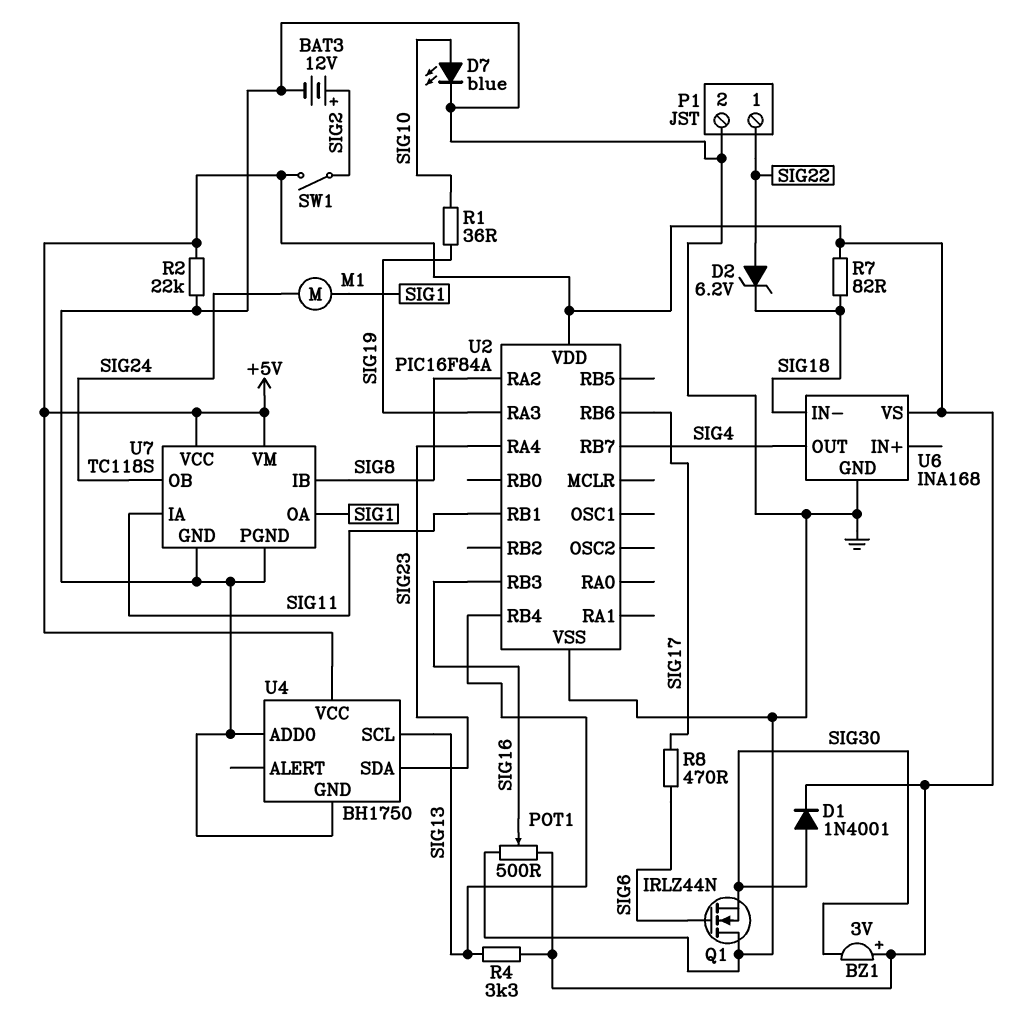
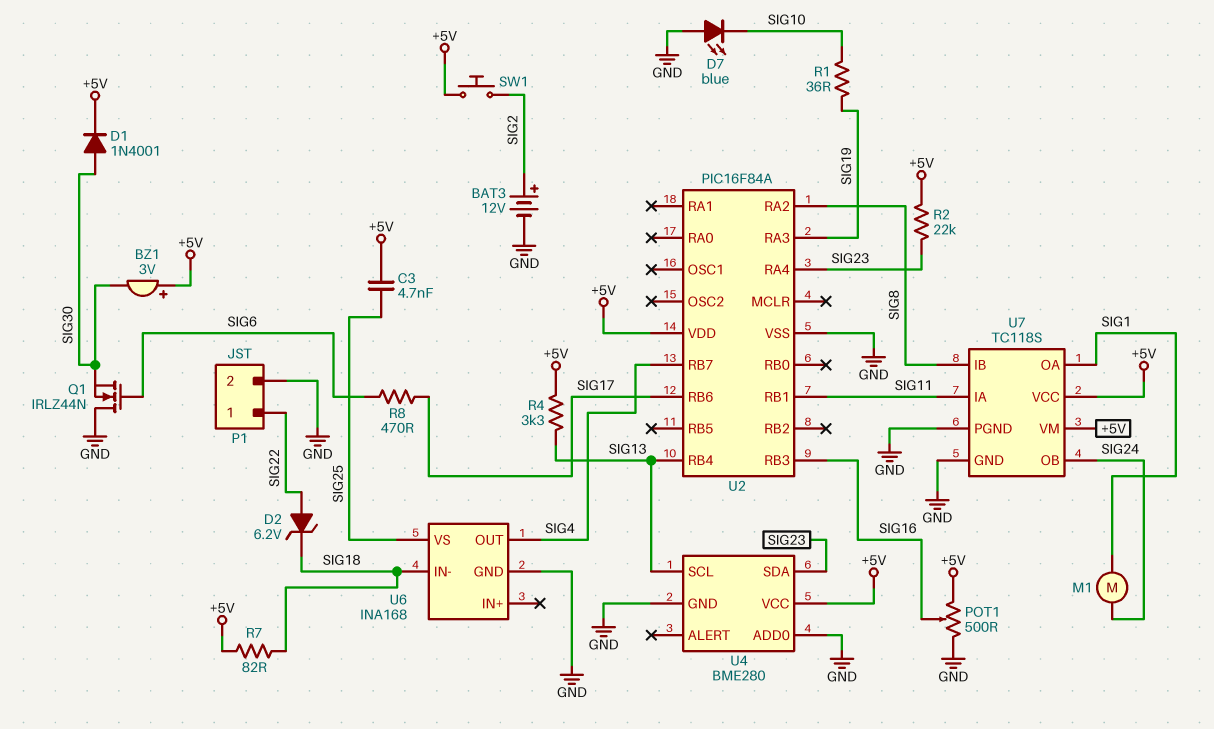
C3: none -> 4.7nF (+5V, SIG25)
D7: LED blue (A SIG10, K GND) -> LED blue (A GND, K SIG10)
R2: 22k (+5V, GND) -> 22k (+5V, SIG23)
SW1: switch (+5V, SIG2) -> button (+5V, SIG2)
U4: BH1750 -> BME280
U6 pin VS: +5V -> SIG25

